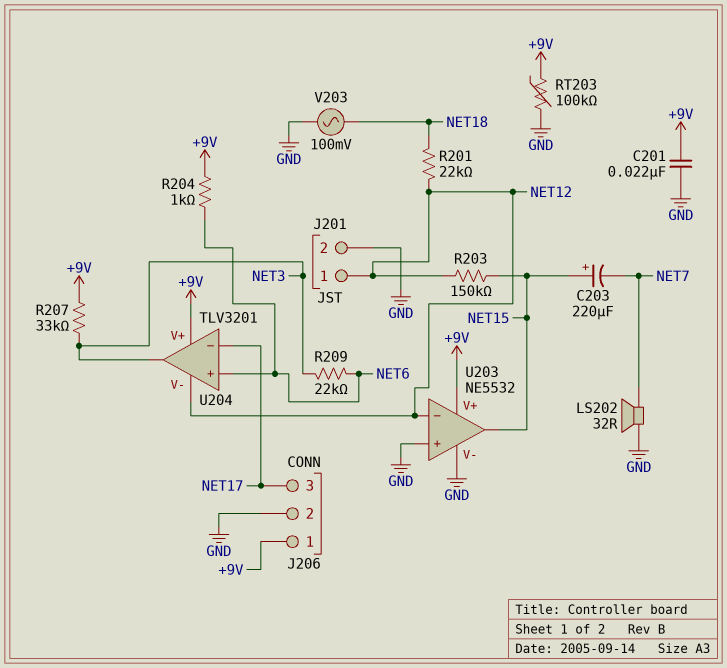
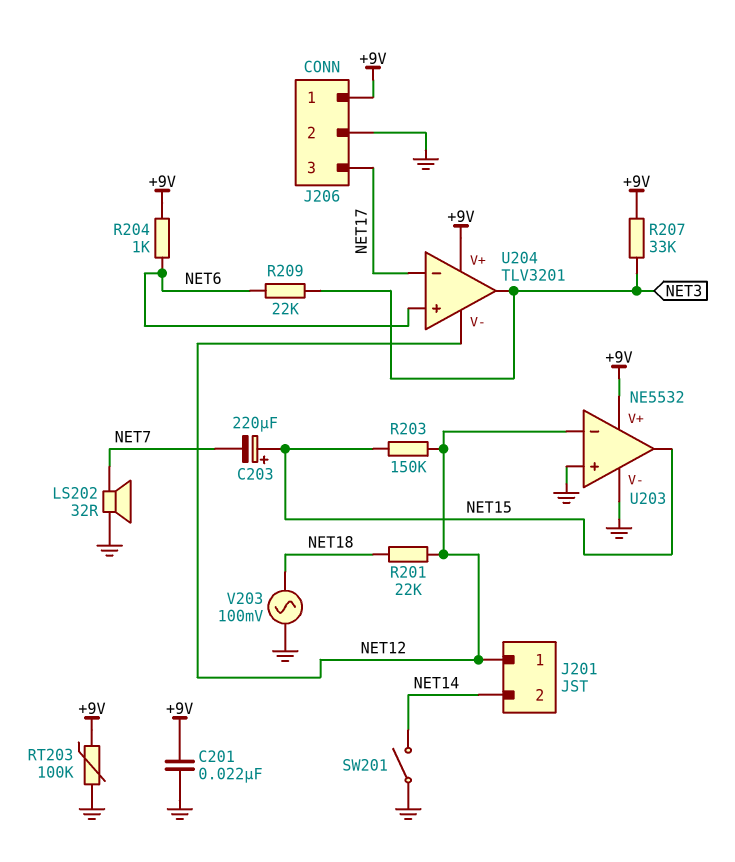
J201 pin 2: GND -> NET14
SW201: none -> switch (GND, NET14)

